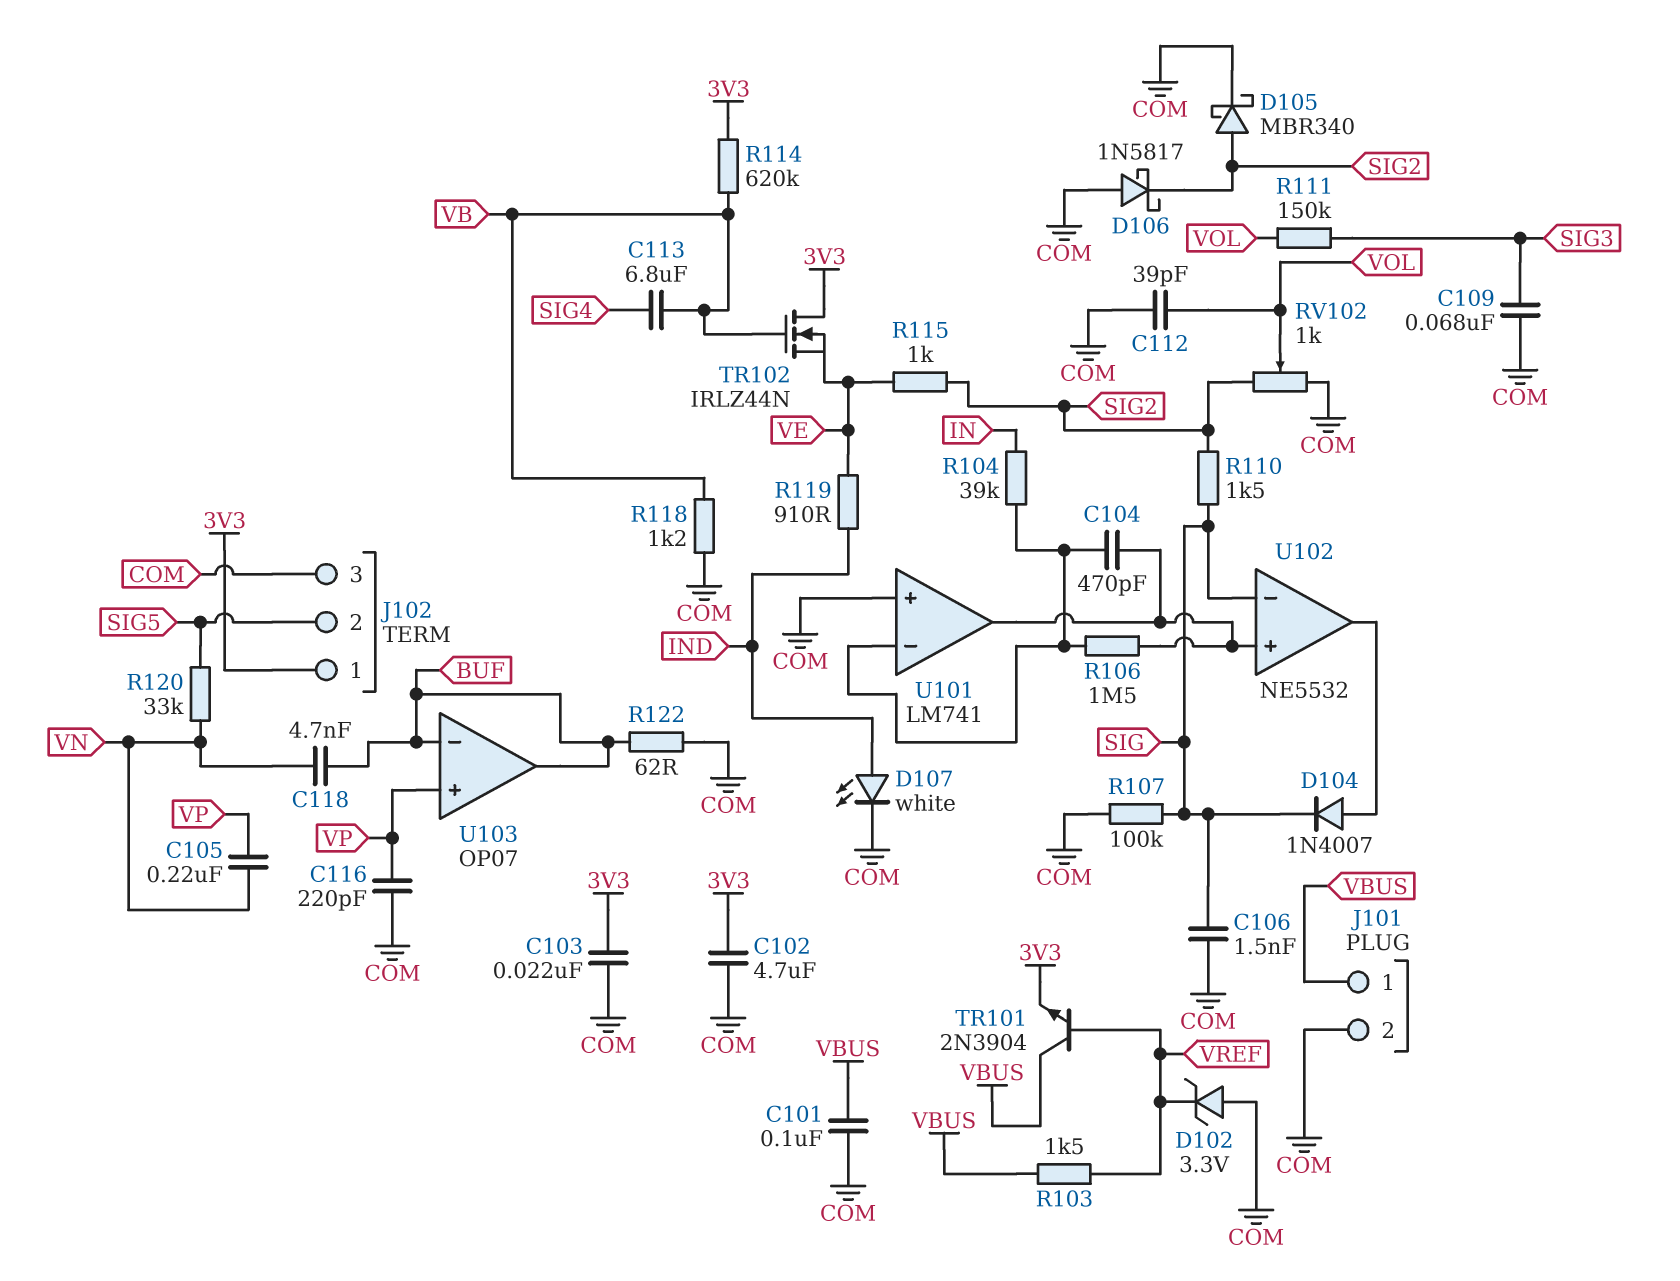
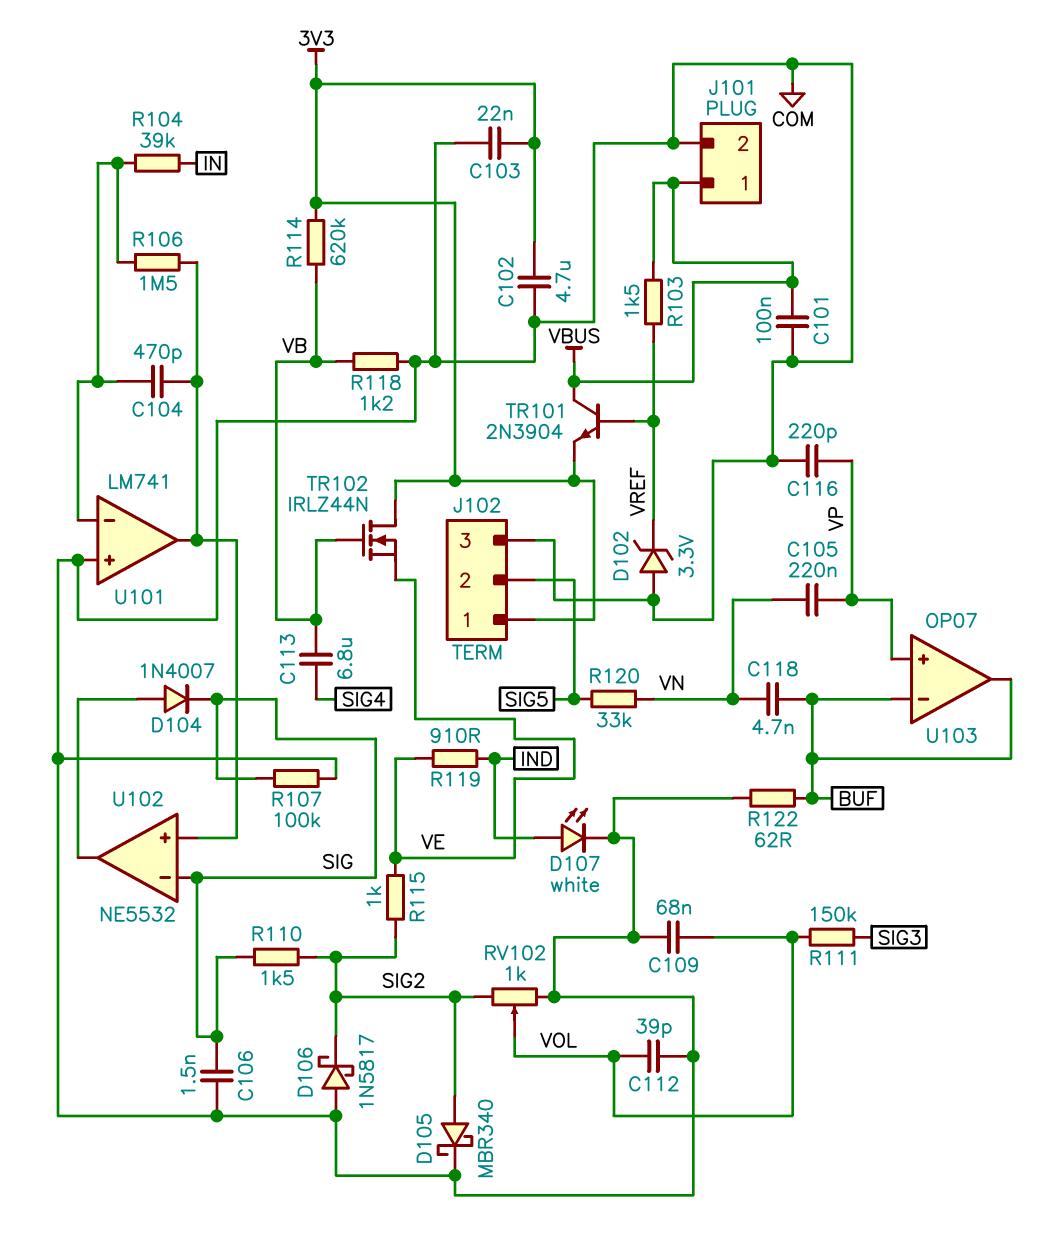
C109: 68nF (COM, SIG3) -> 68nF (COM, VOL)

